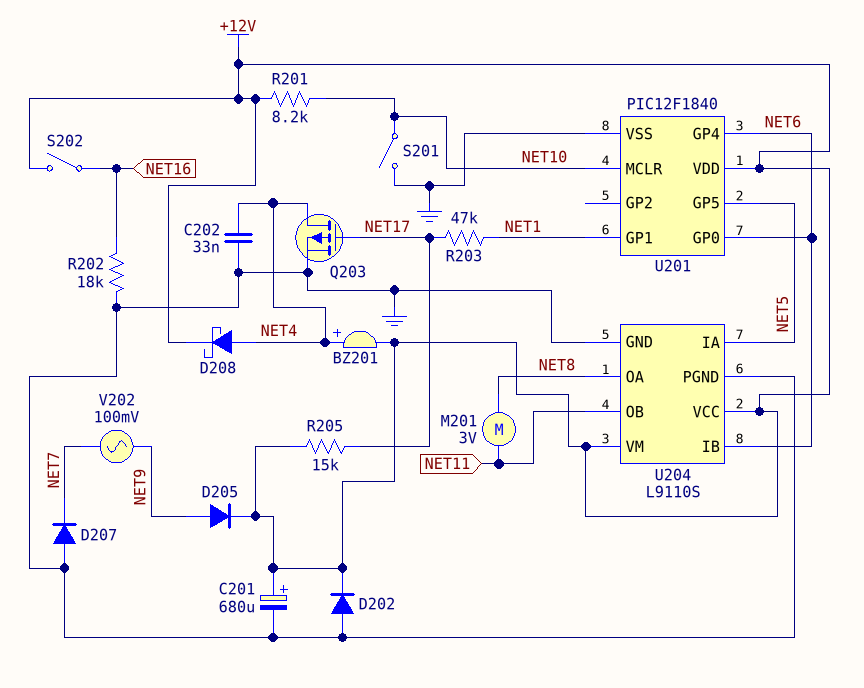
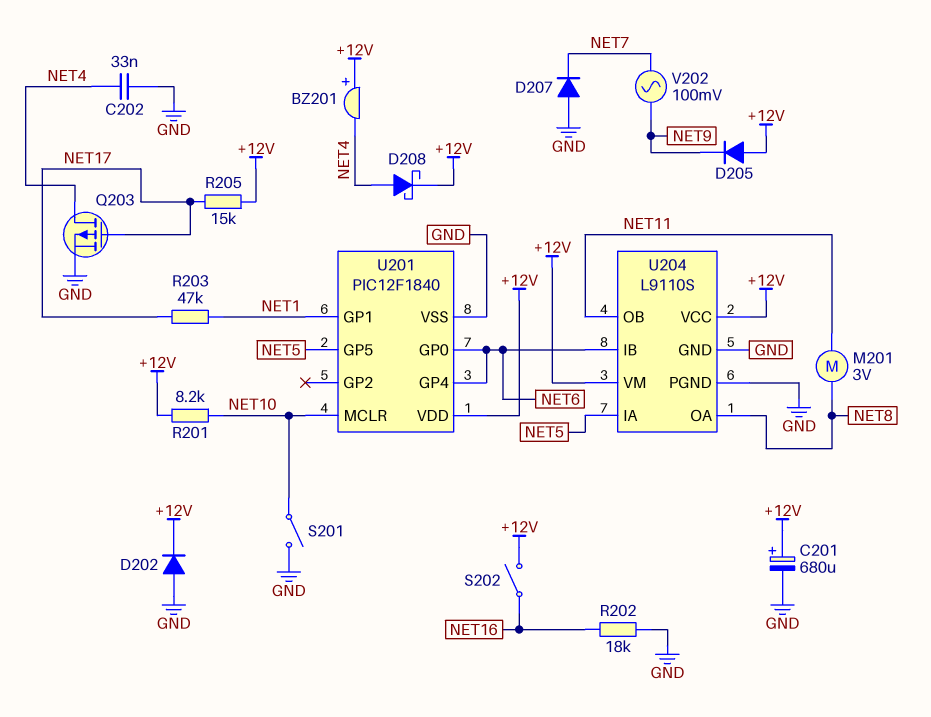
BZ201: buzzer (plus NET4, minus +12V) -> buzzer (plus +12V, minus NET4)
D205: diode (A NET9, K +12V) -> diode (A +12V, K NET9)

